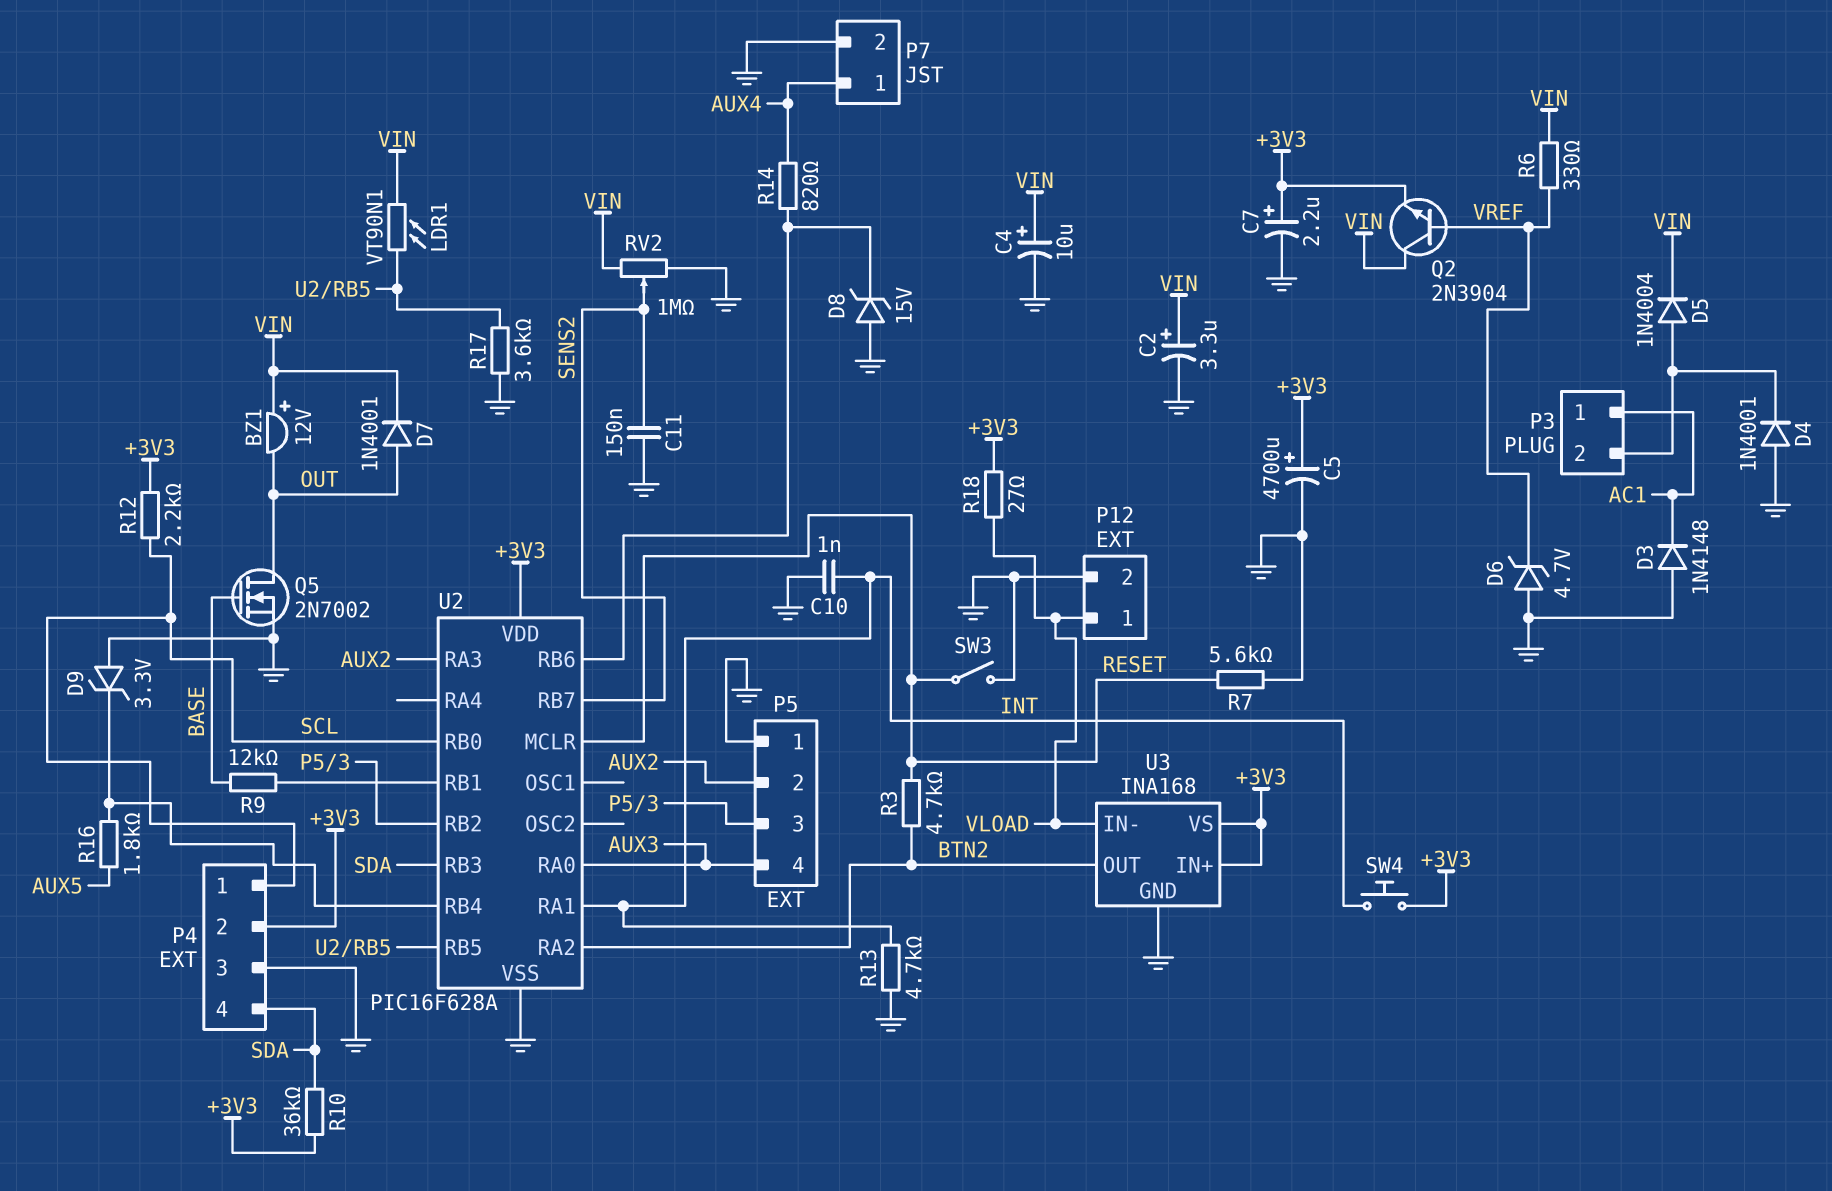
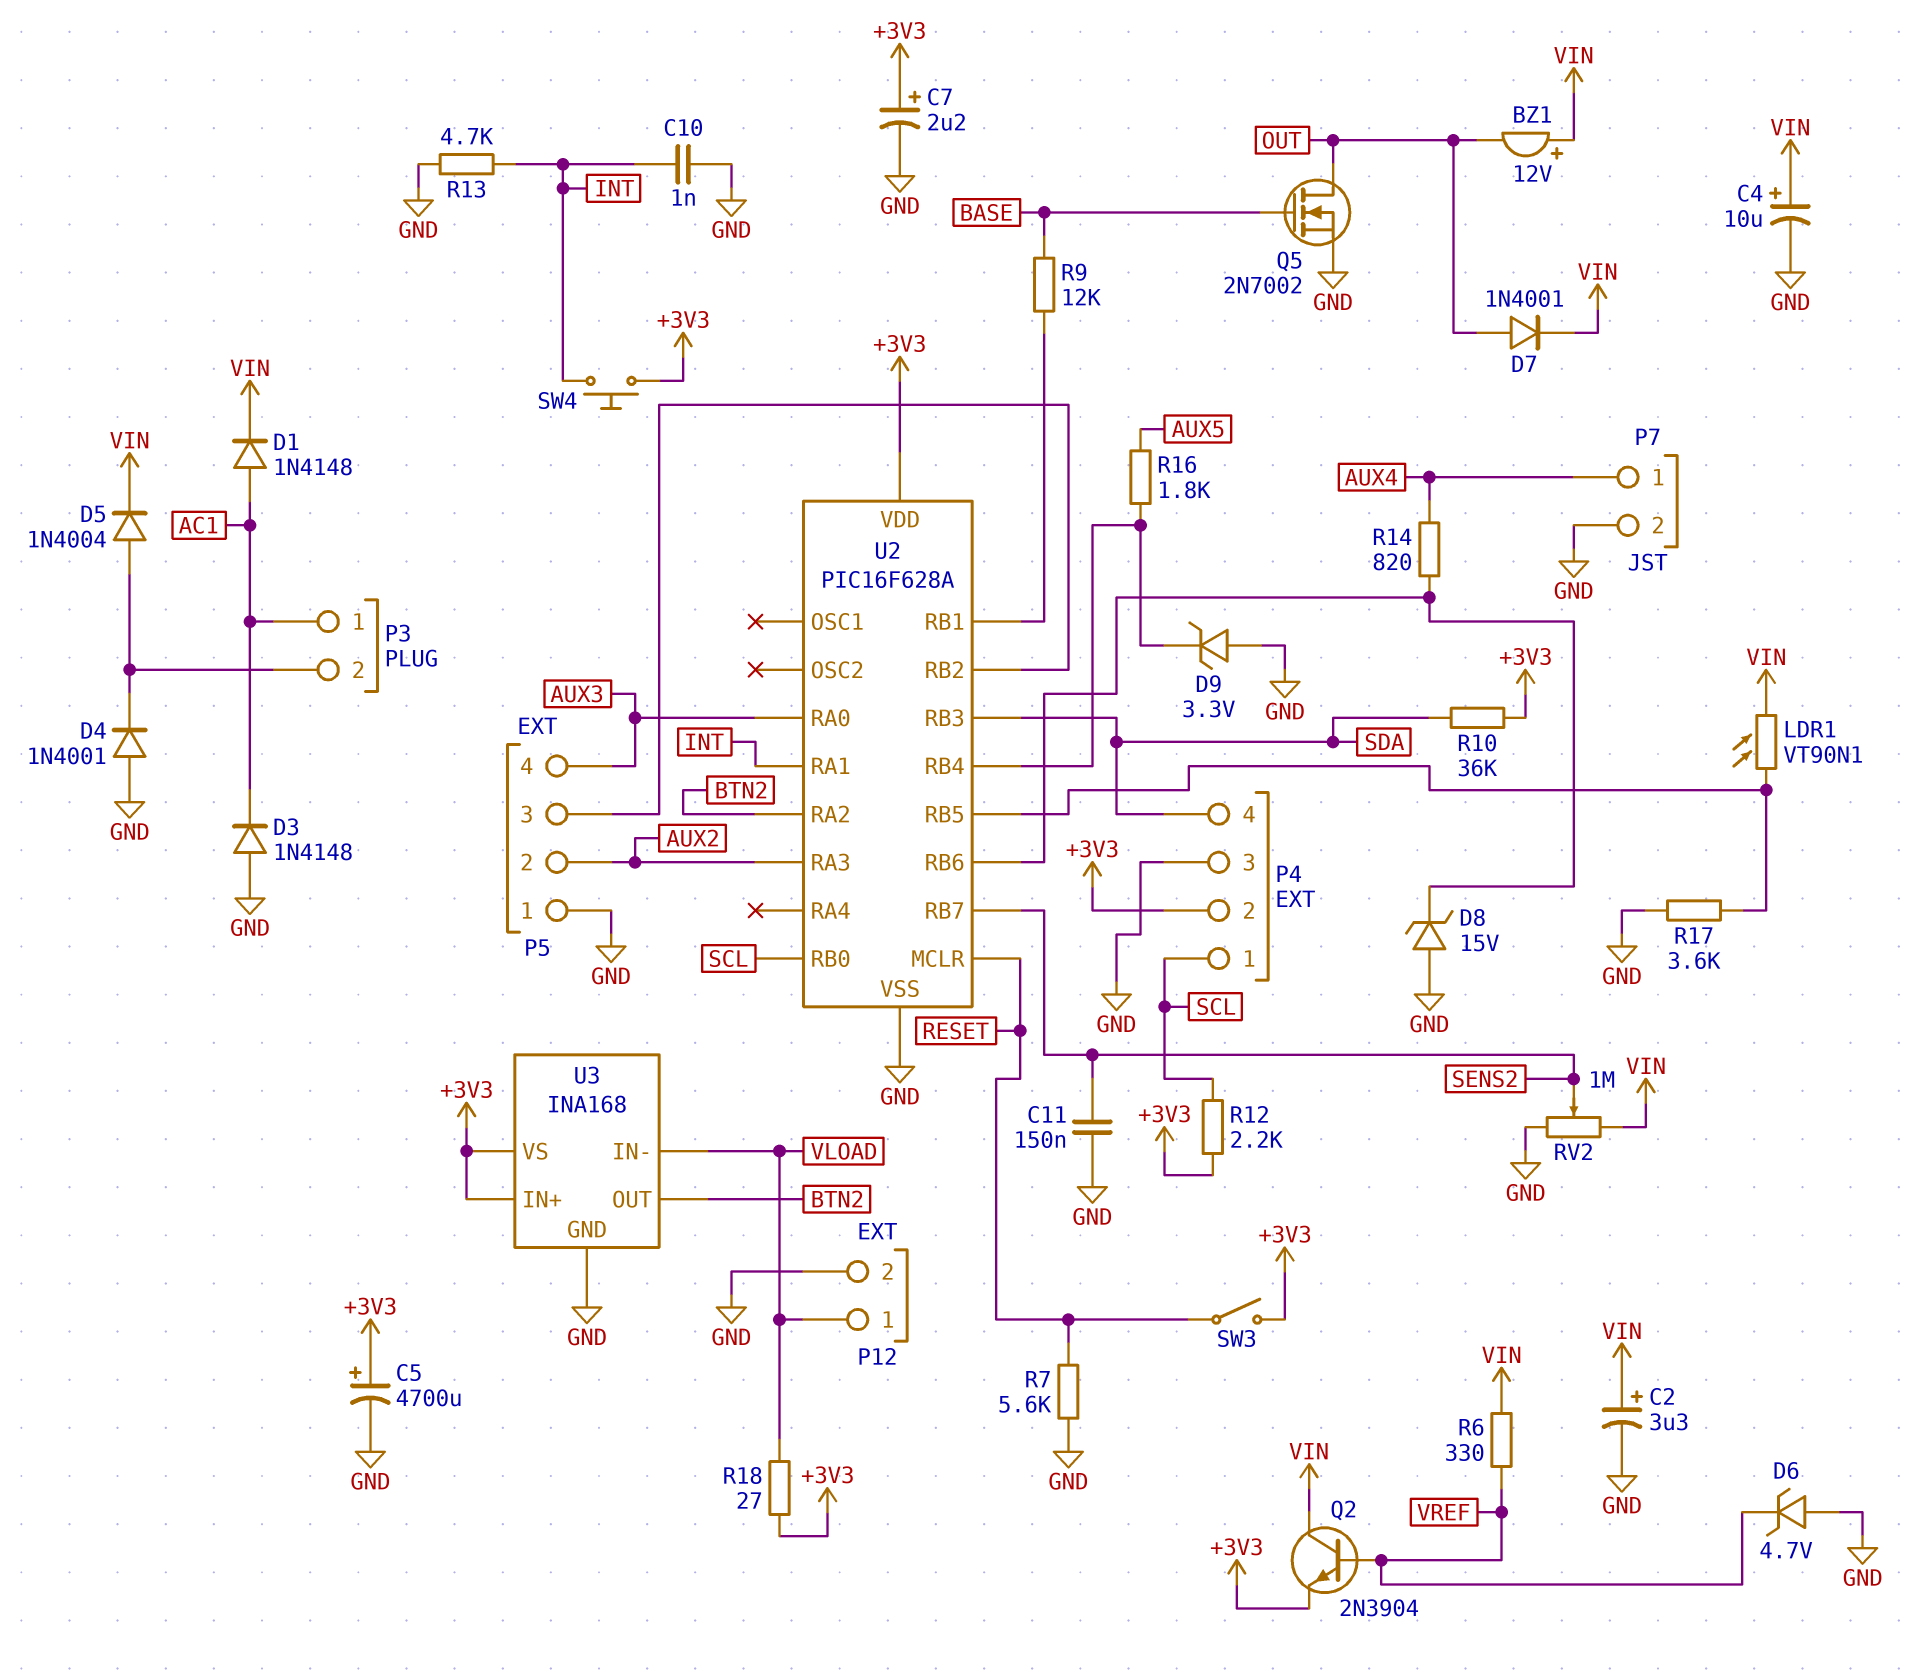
D1: none -> diode 1N4148 (A AC1, K VIN)
R3: 4.7k (BTN2, RESET) -> none
SW3: switch (GND, RESET) -> switch (+3V3, RESET)

